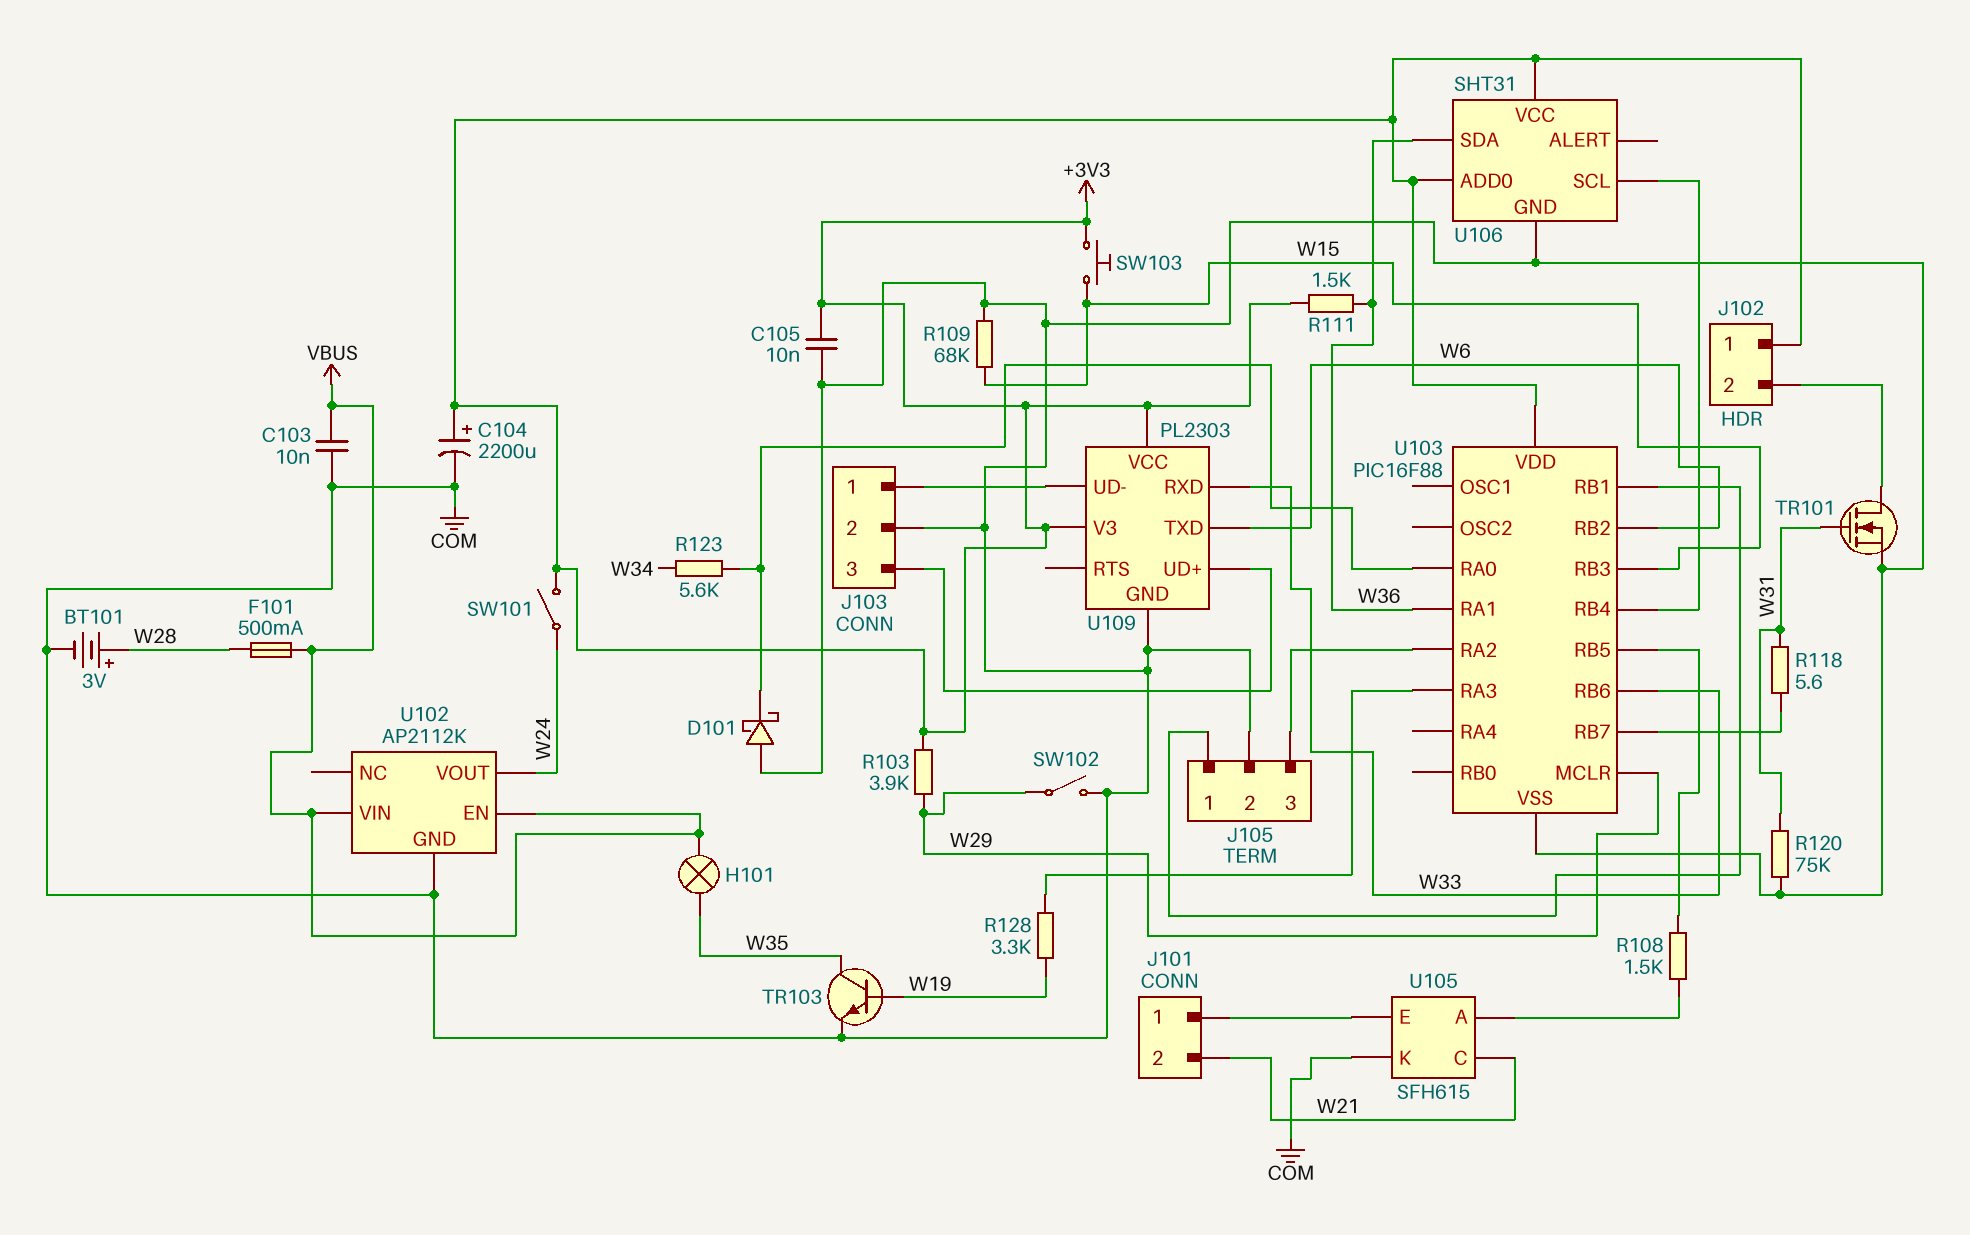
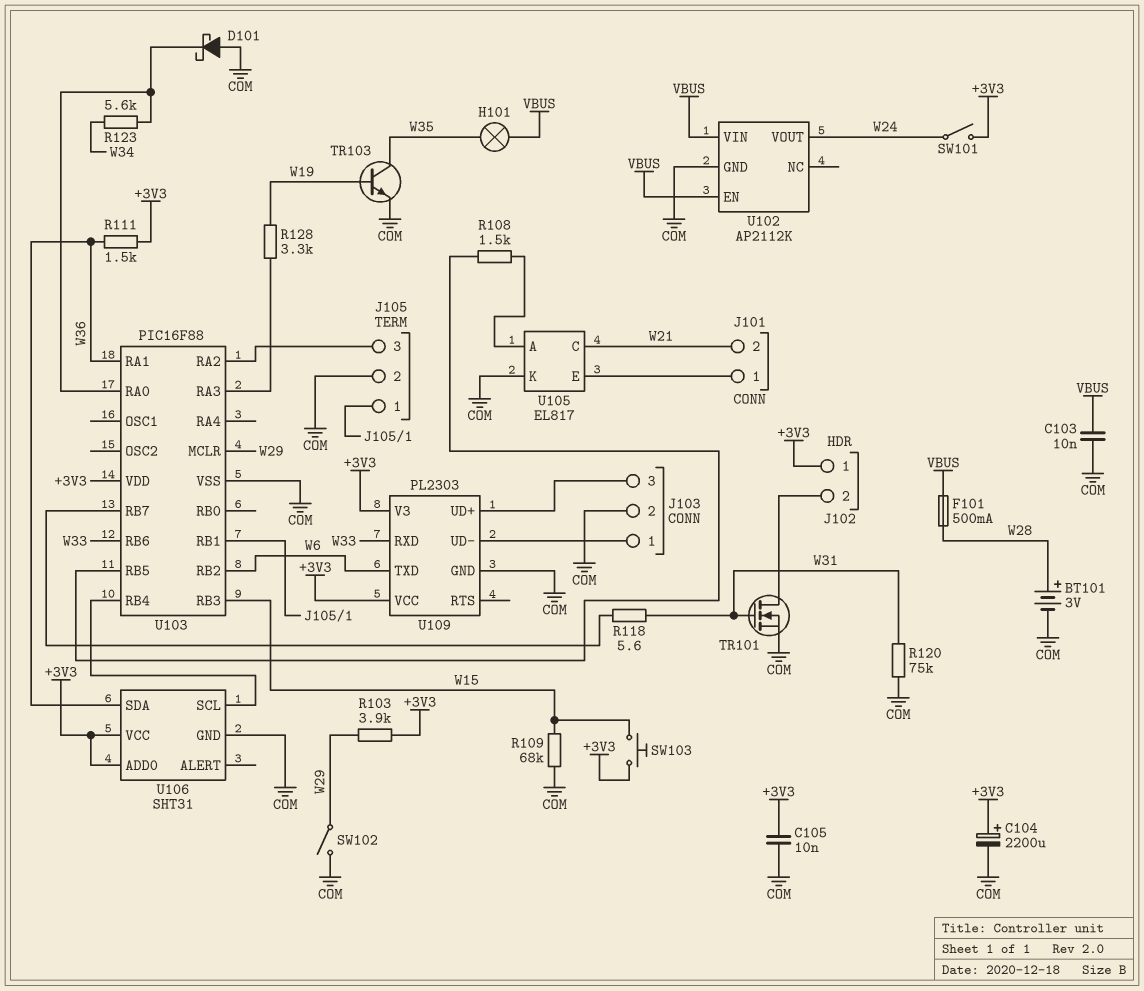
U105: SFH615 -> EL817

